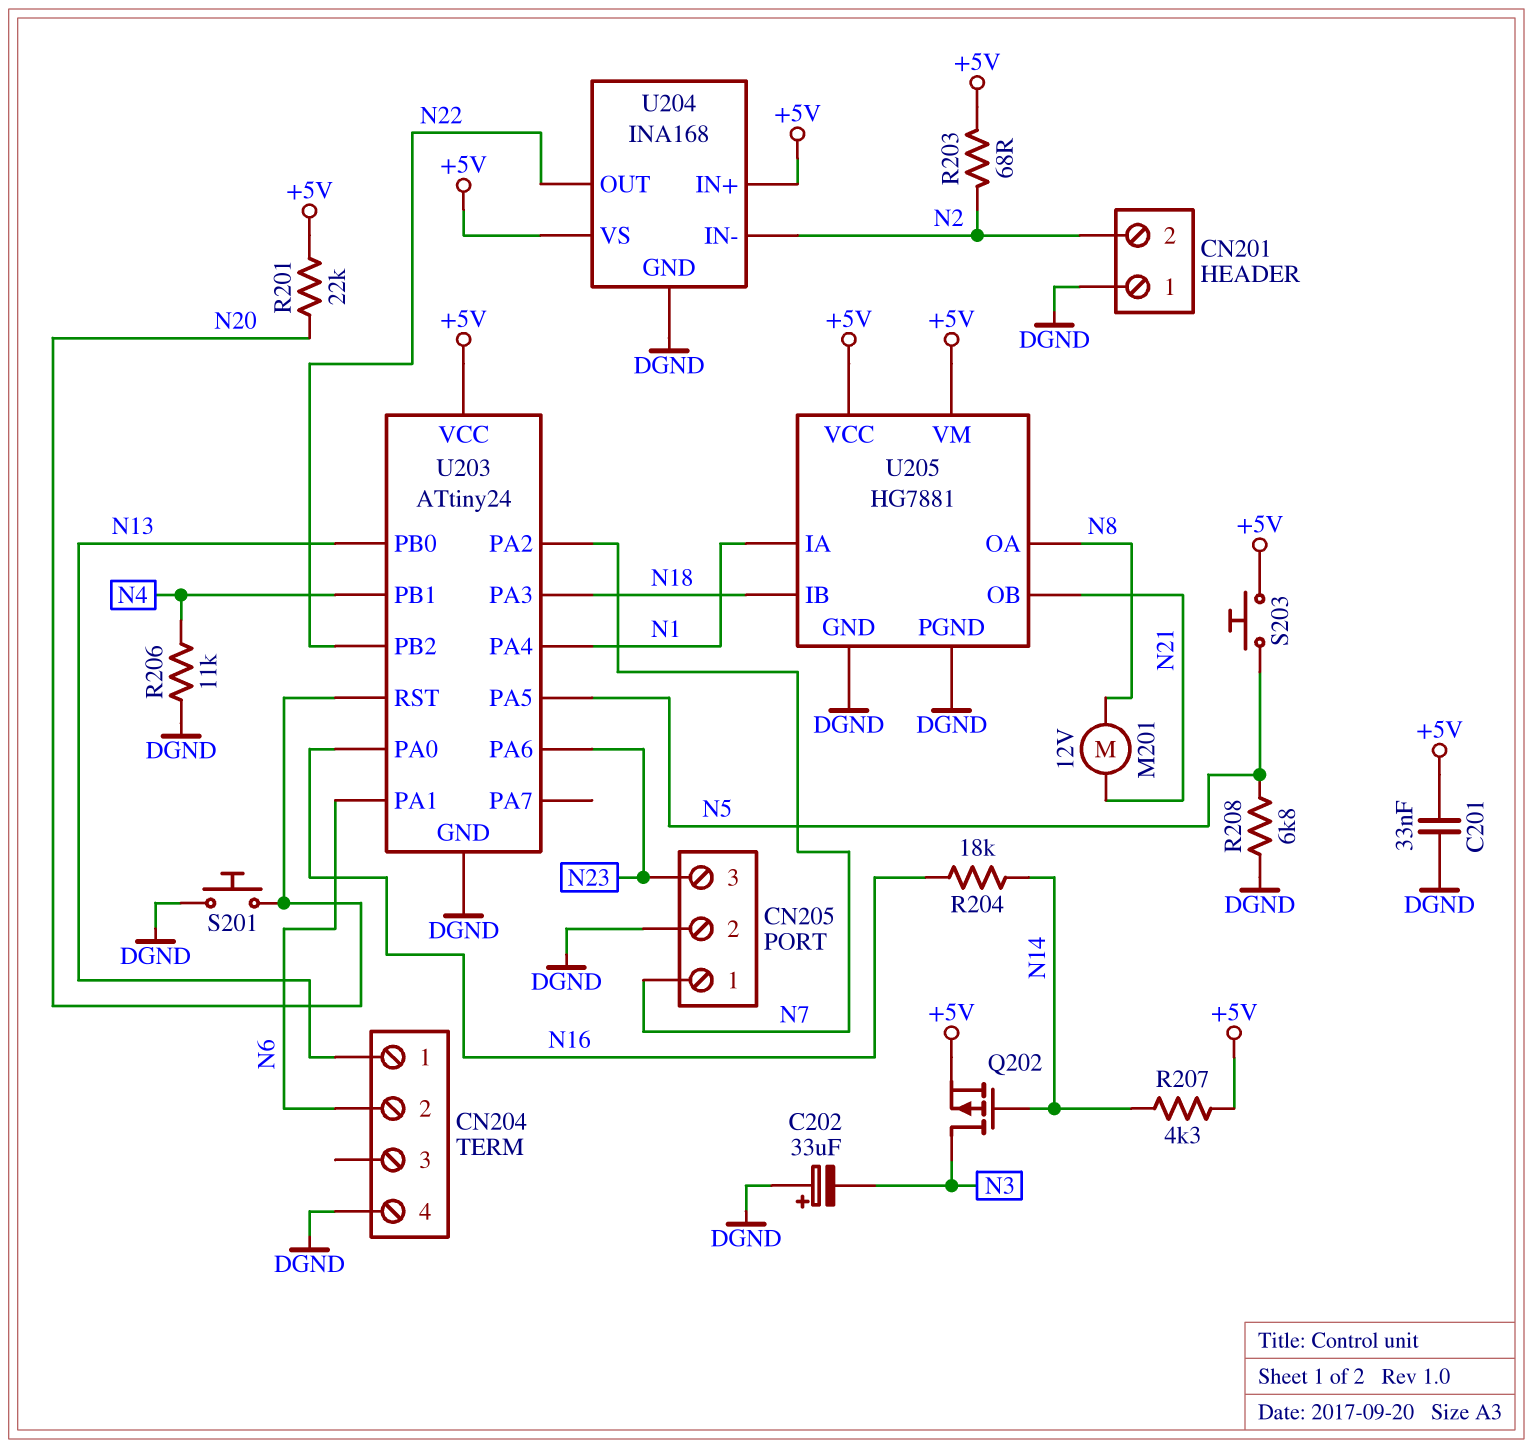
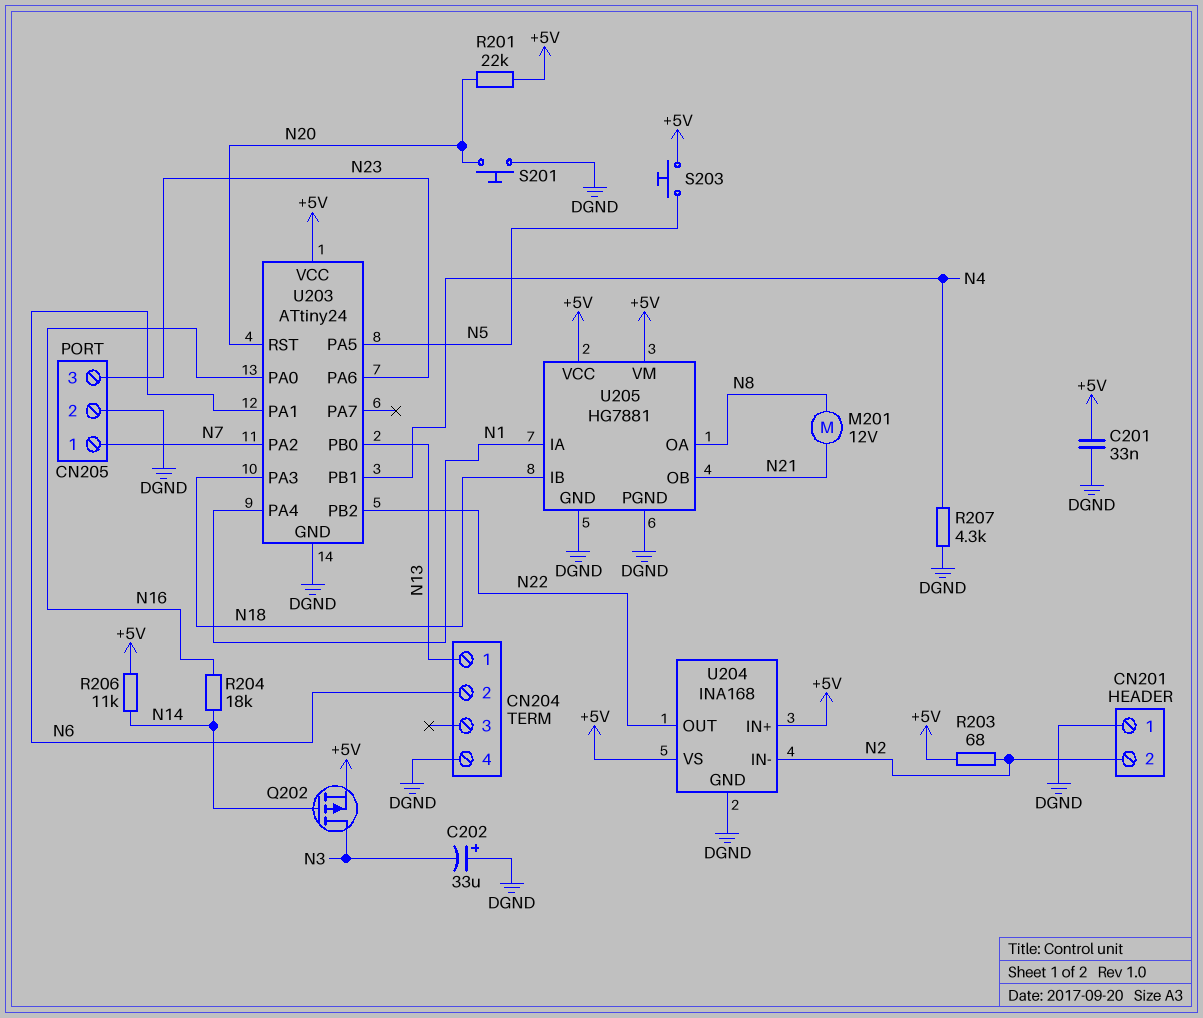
R206: 11k (DGND, N4) -> 11k (+5V, N14)
R207: 4.3k (+5V, N14) -> 4.3k (DGND, N4)
R208: 6.8k (DGND, N5) -> none

